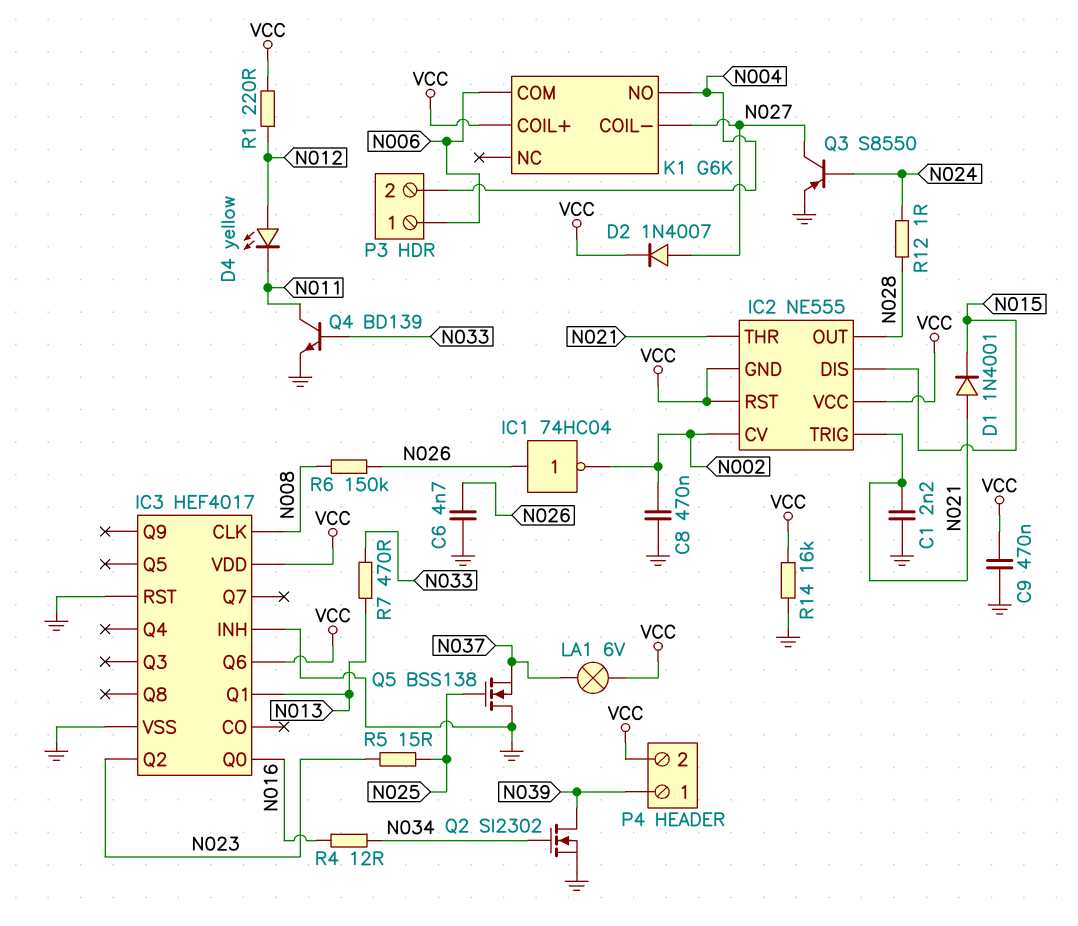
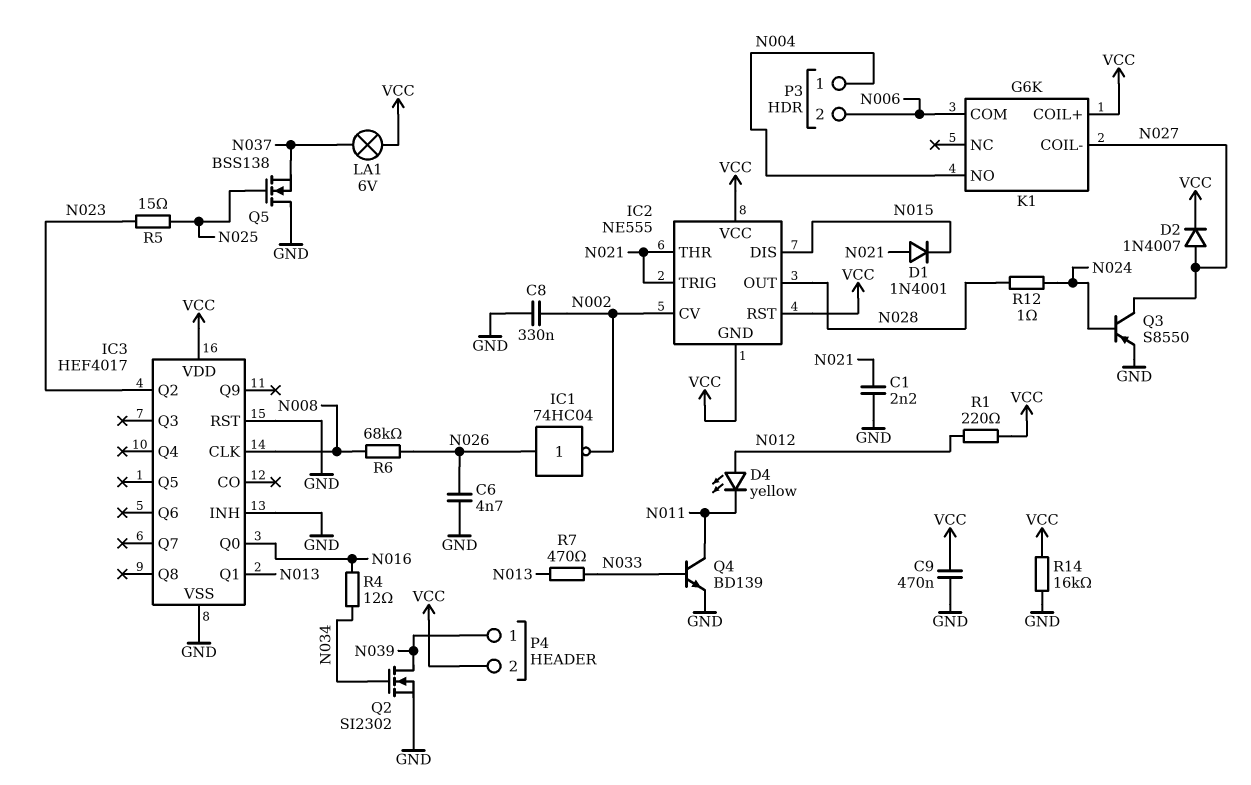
C8: 470nF (GND, N002) -> 330nF (GND, N002)
IC3 pin Q6: VCC -> none
P3 pin 1: N006 -> N004
P3 pin 2: N004 -> N006
R6: 150k (N008, N026) -> 68k (N008, N026)

